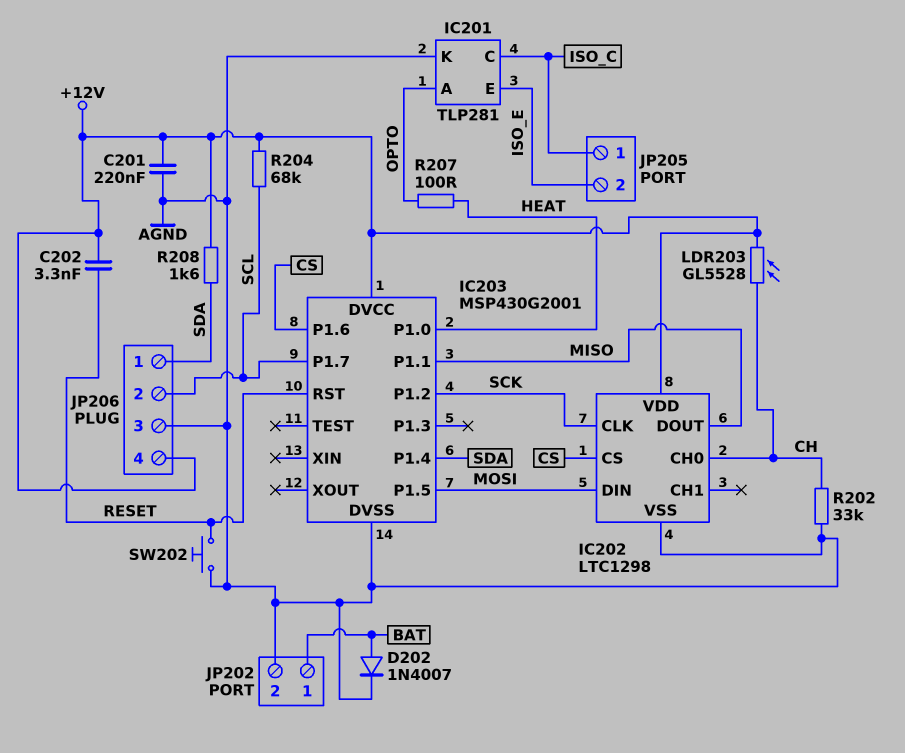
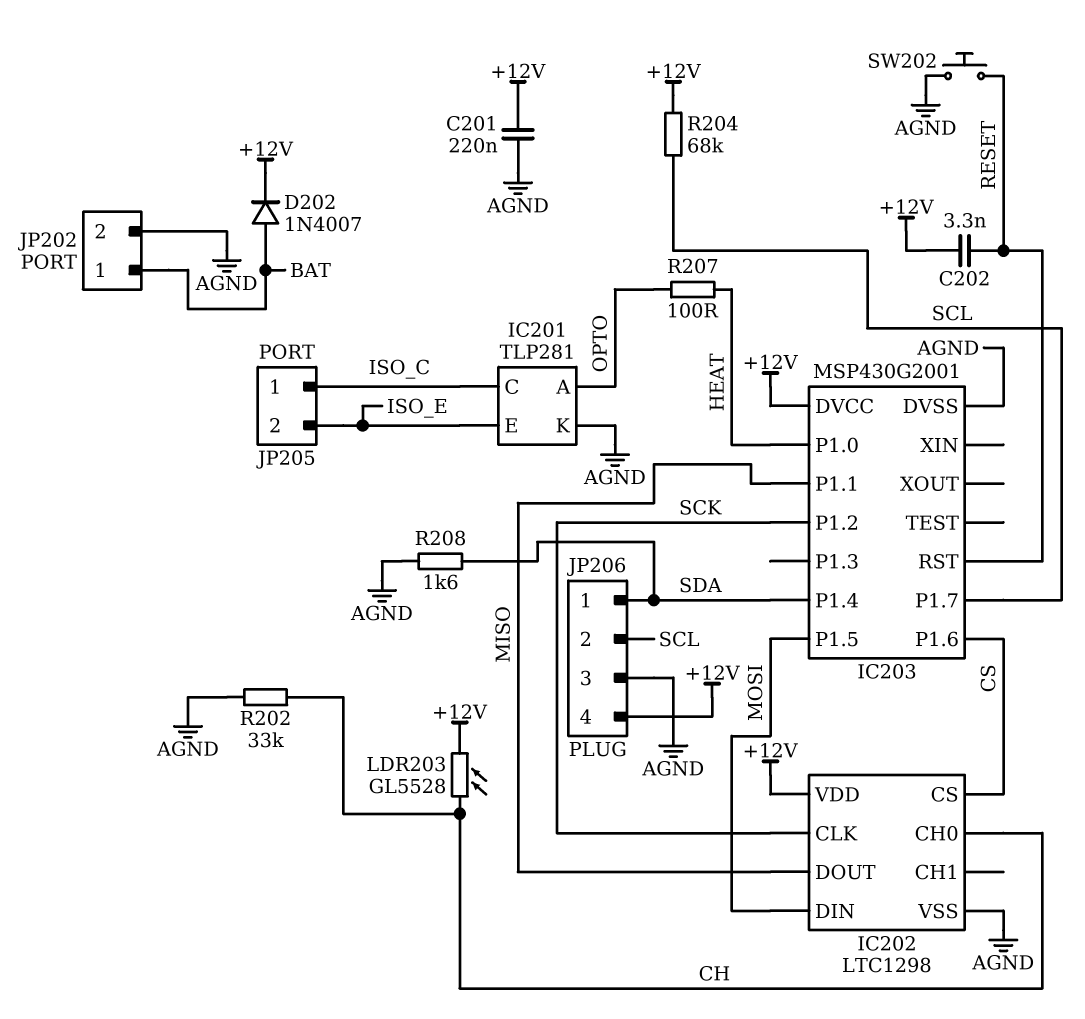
D202: diode 1N4007 (A BAT, K AGND) -> diode 1N4007 (A BAT, K +12V)
R208: 1.6k (+12V, SDA) -> 1.6k (AGND, SDA)

